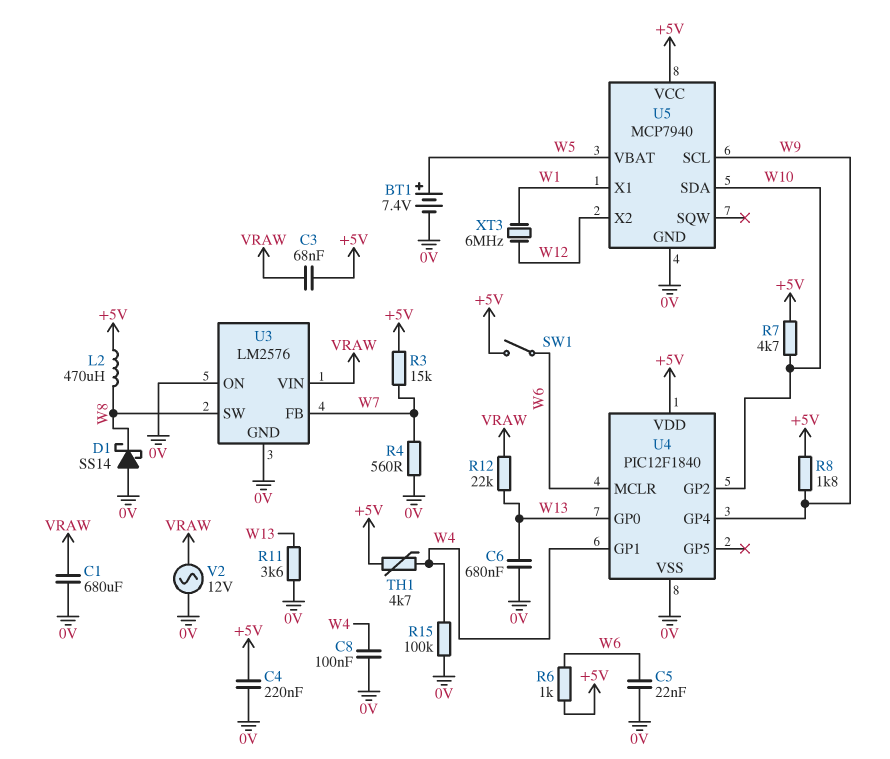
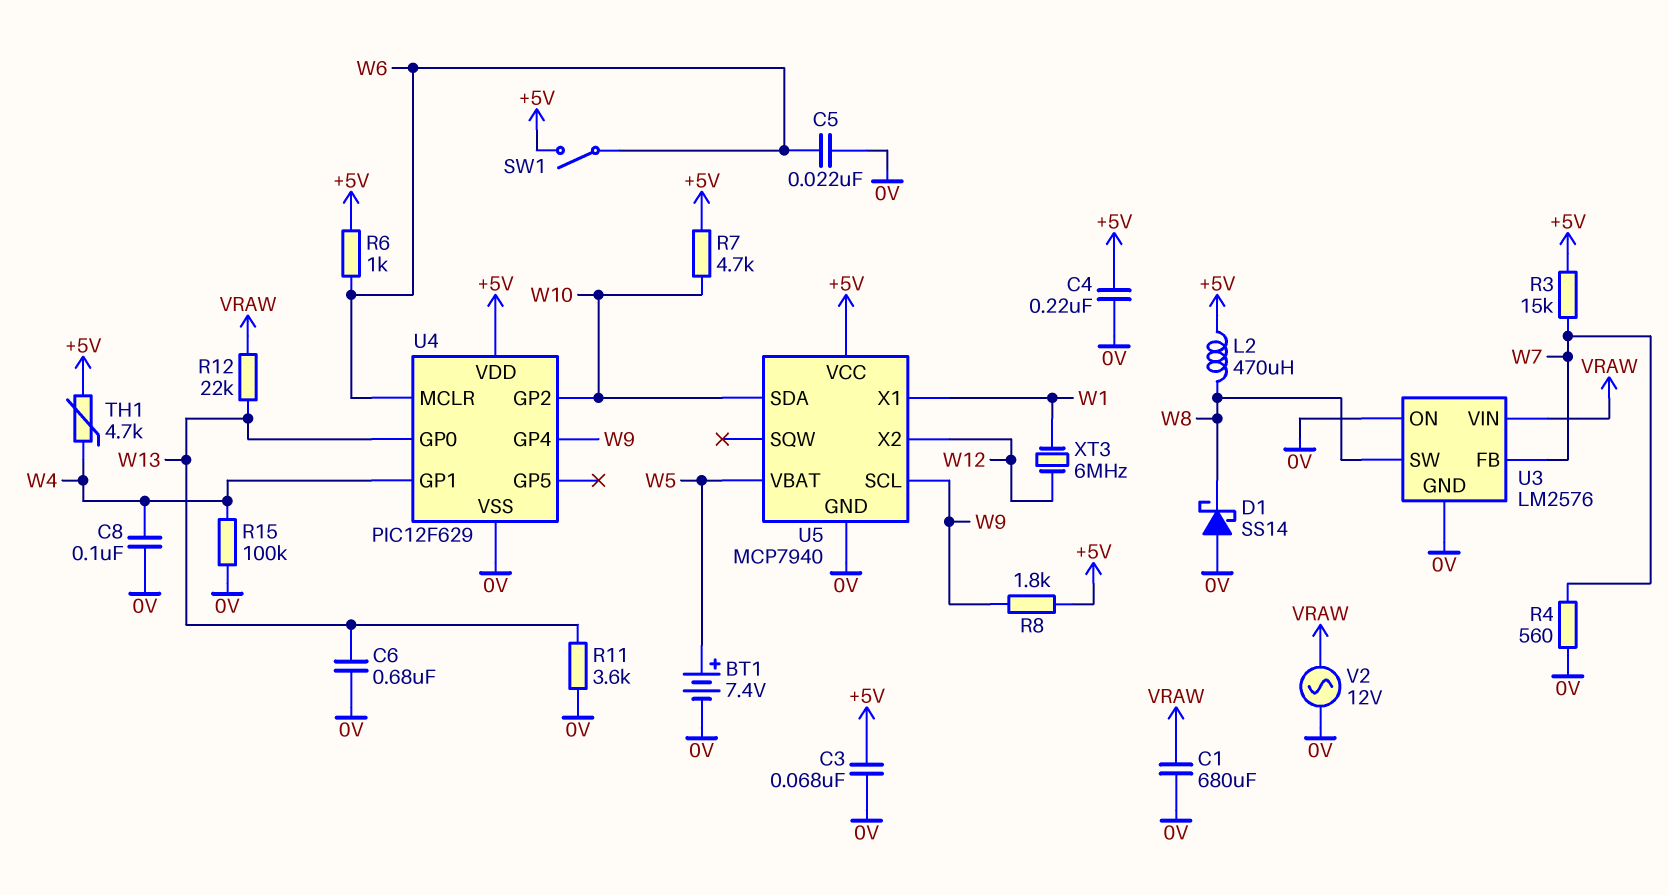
C3: 68nF (+5V, VRAW) -> 68nF (+5V, 0V)
U4: PIC12F1840 -> PIC12F629

